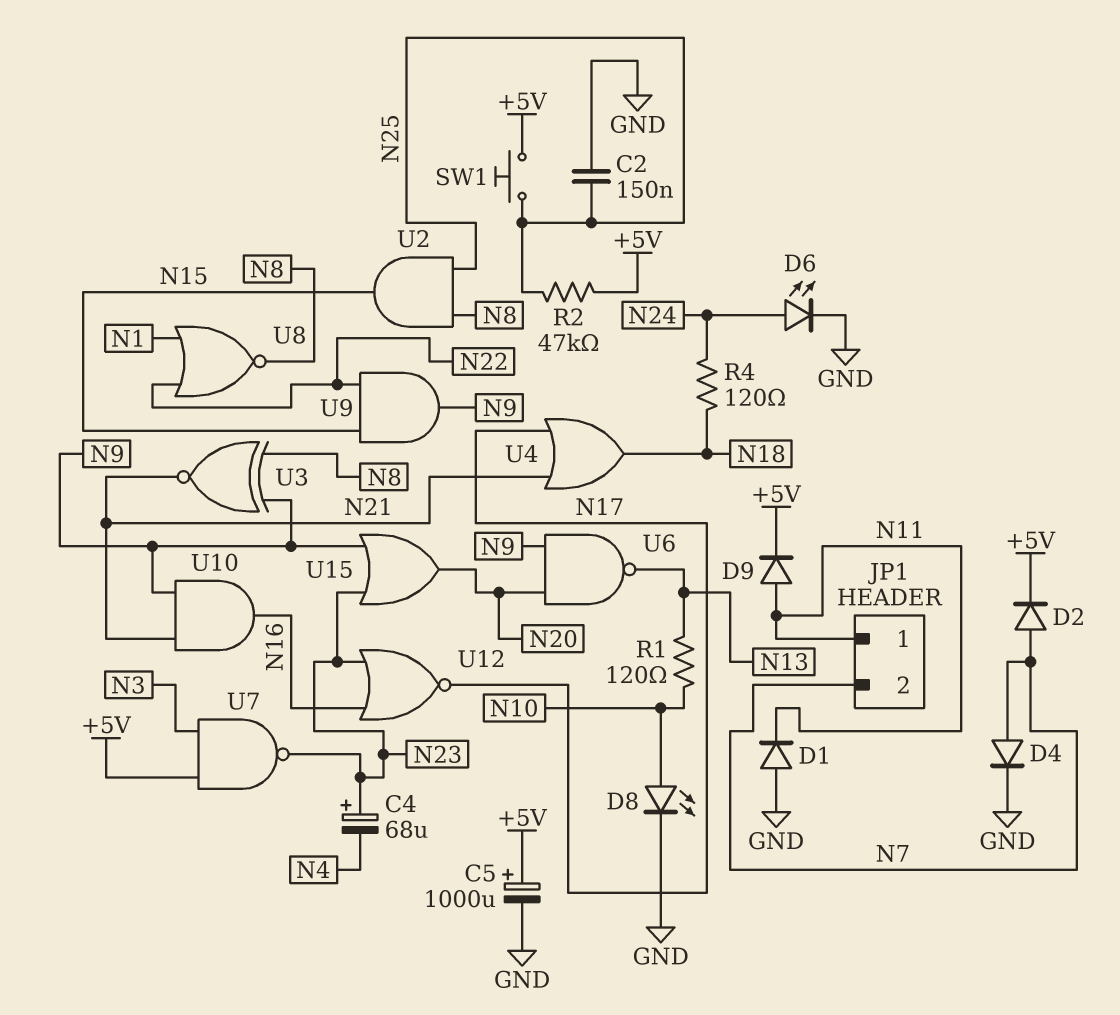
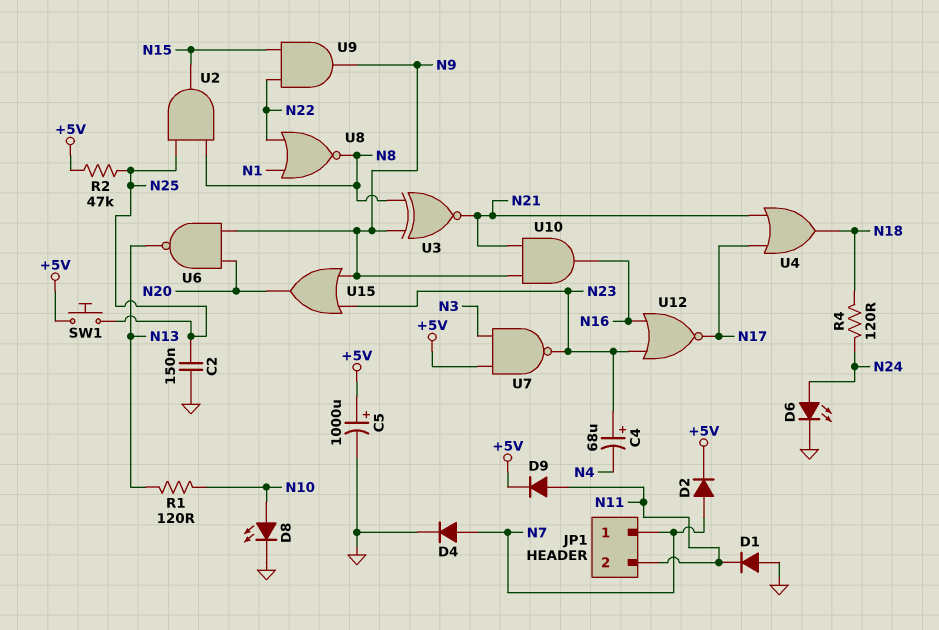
JP1 pin 1: N11 -> N7
JP1 pin 2: N7 -> N11

